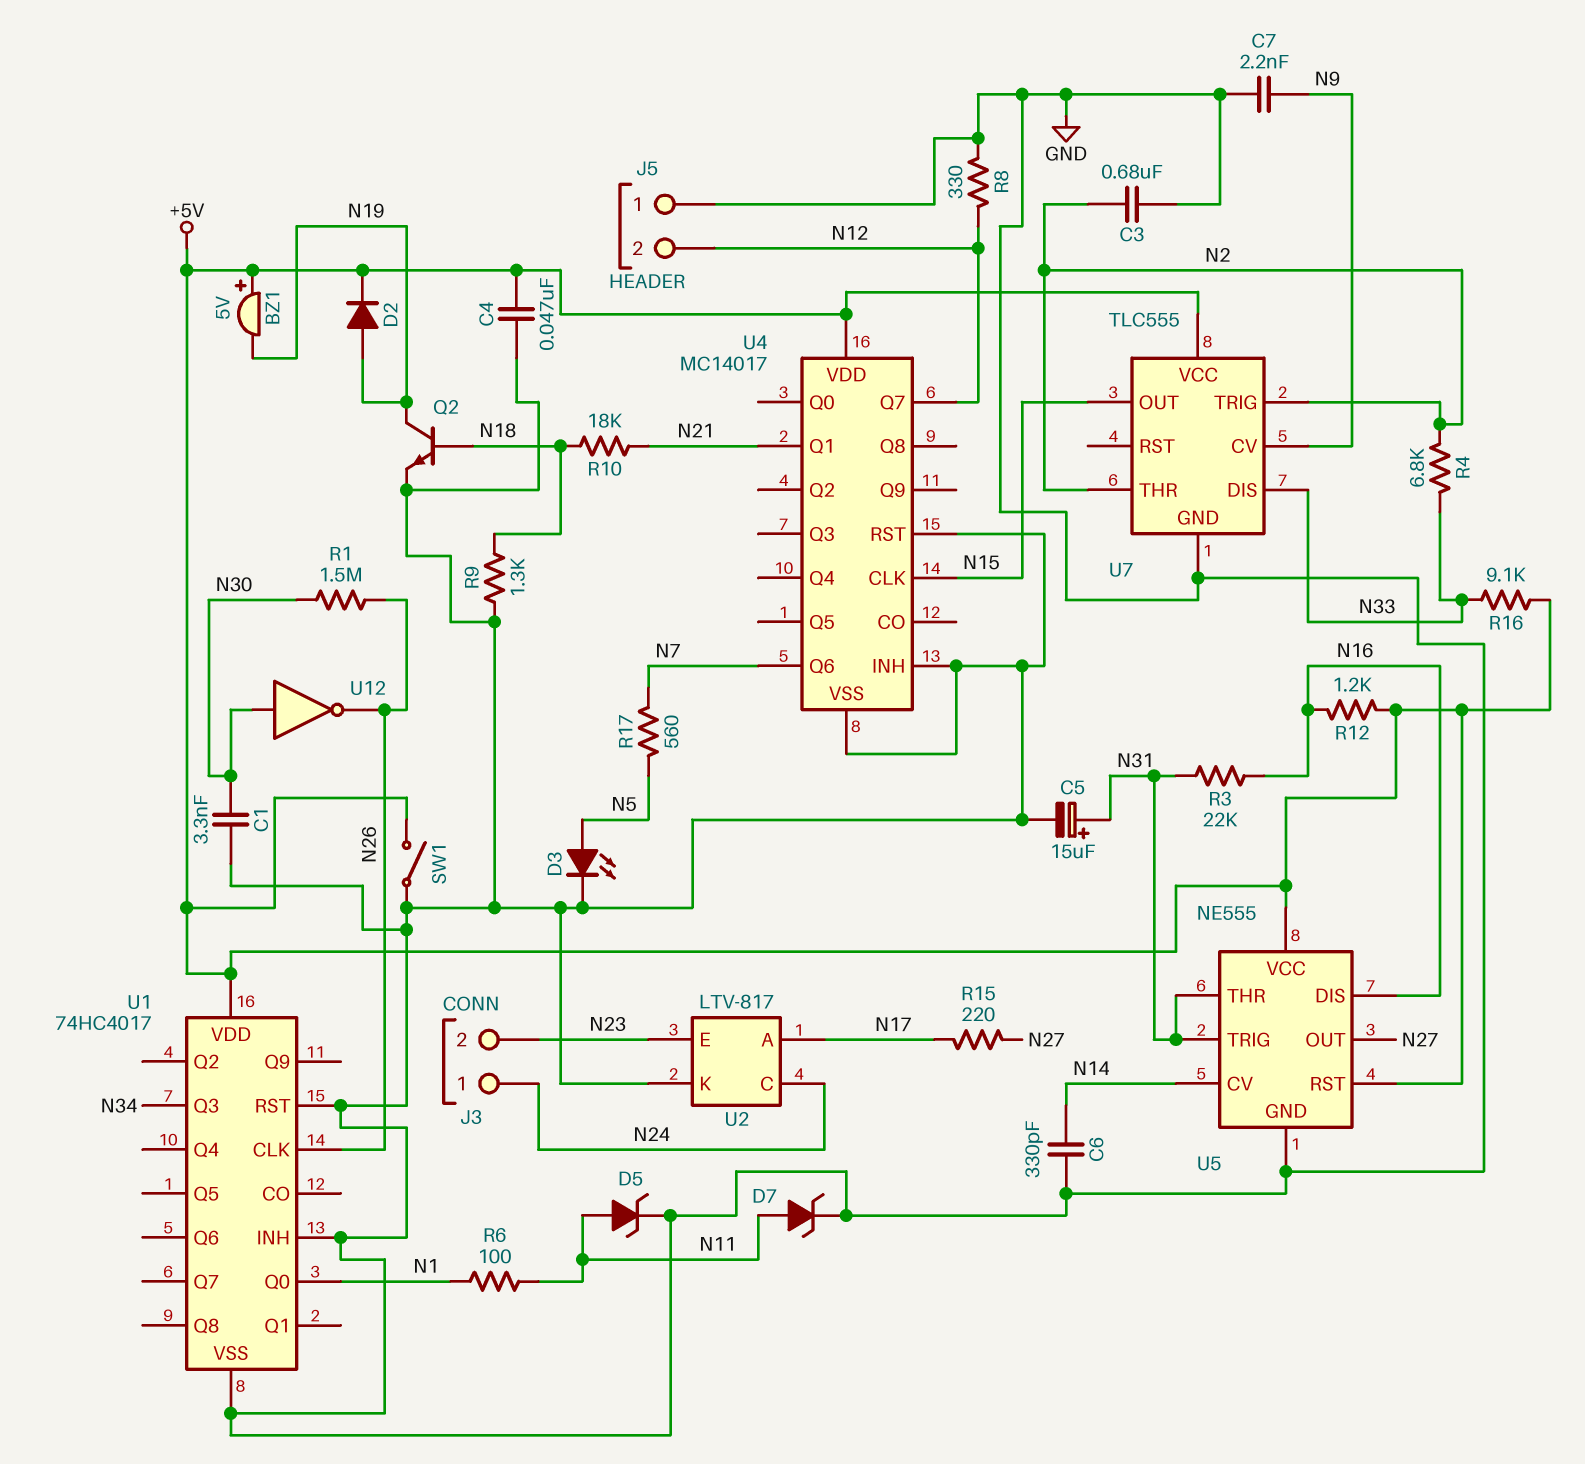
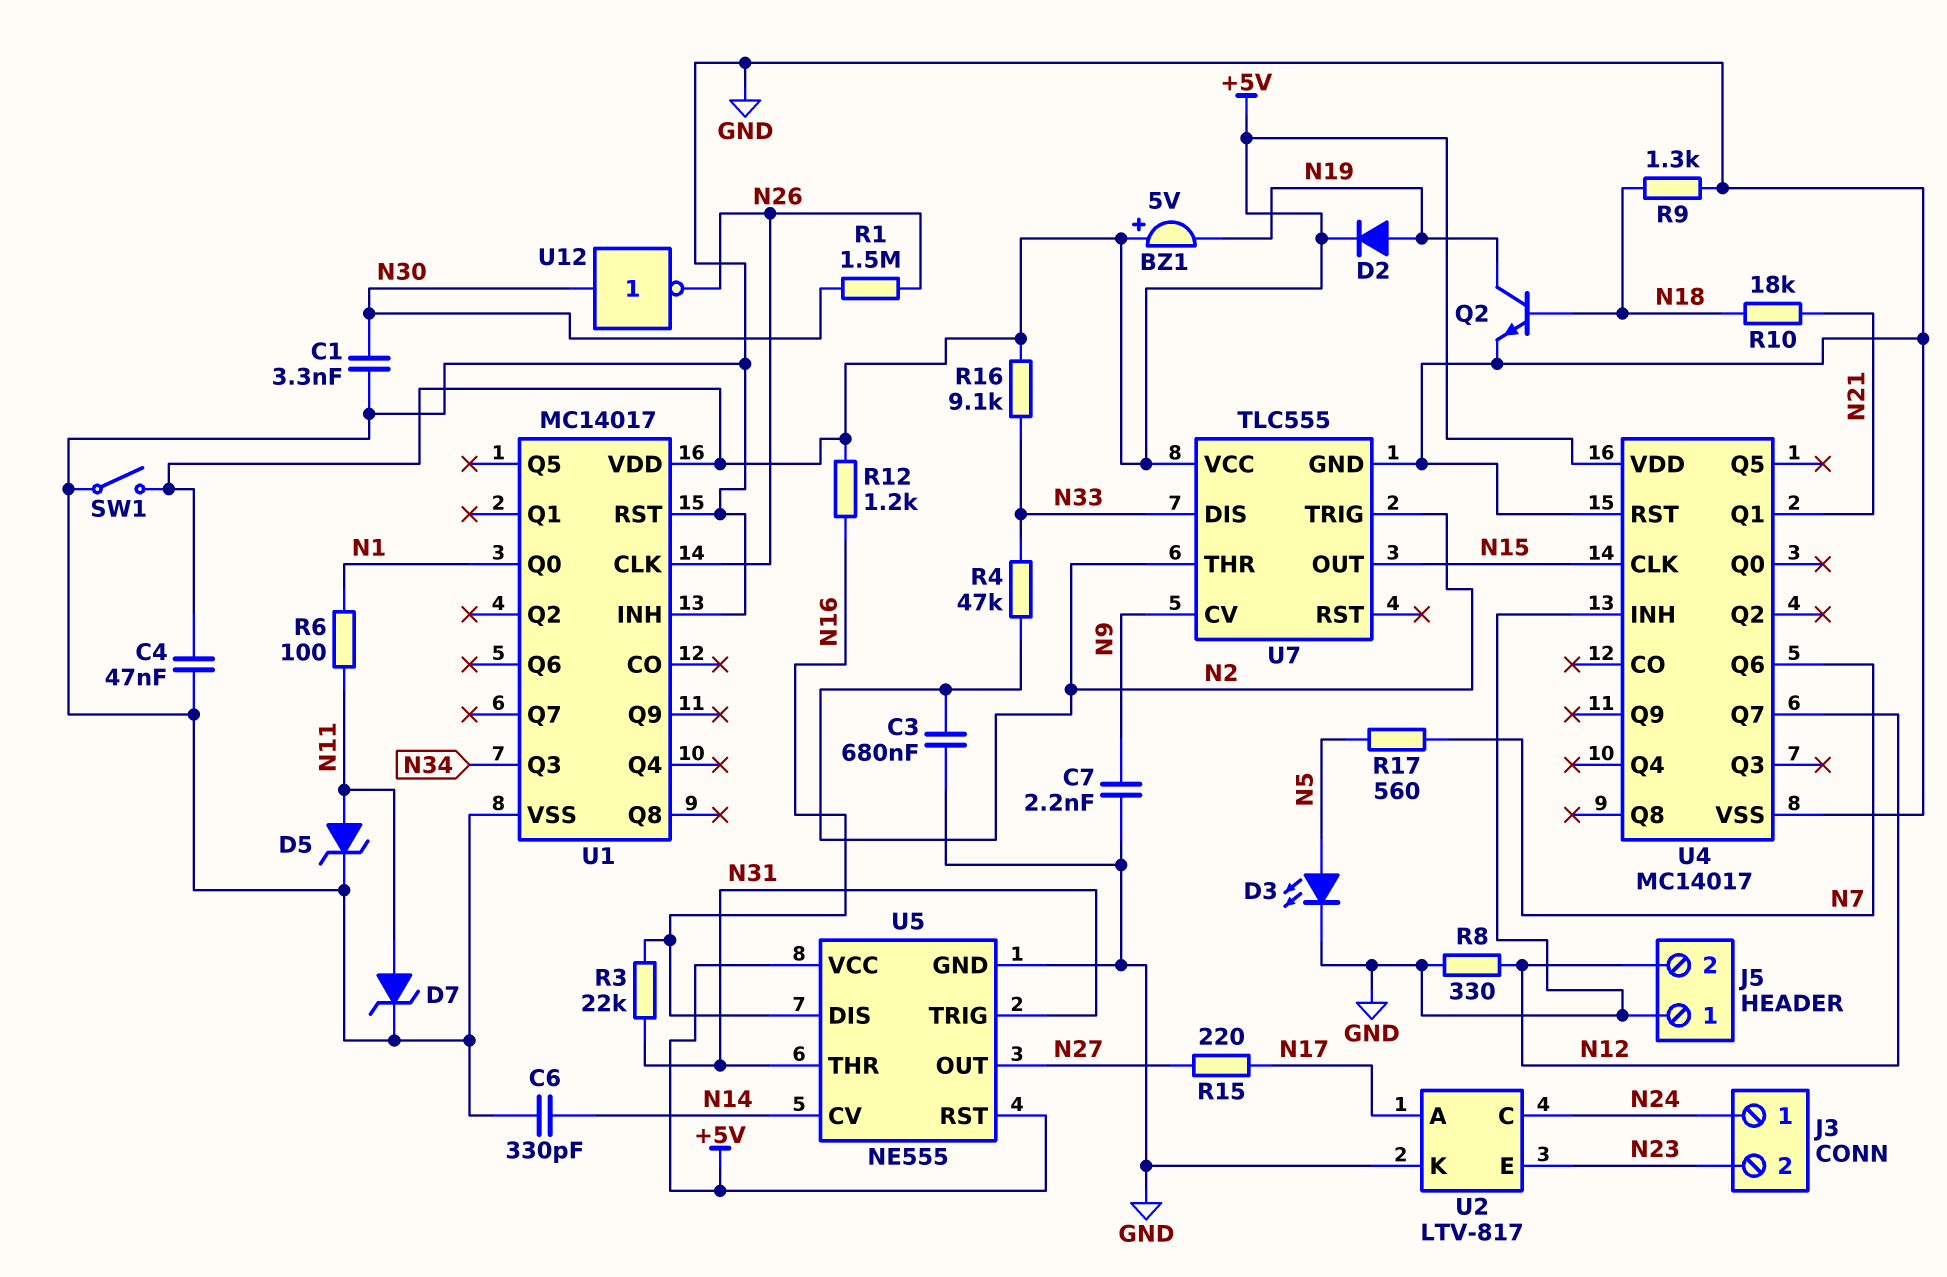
C5: 15uF (plus N31, minus GND) -> none
R4: 6.8k (N2, N33) -> 47k (N2, N33)
U1: 74HC4017 -> MC14017

